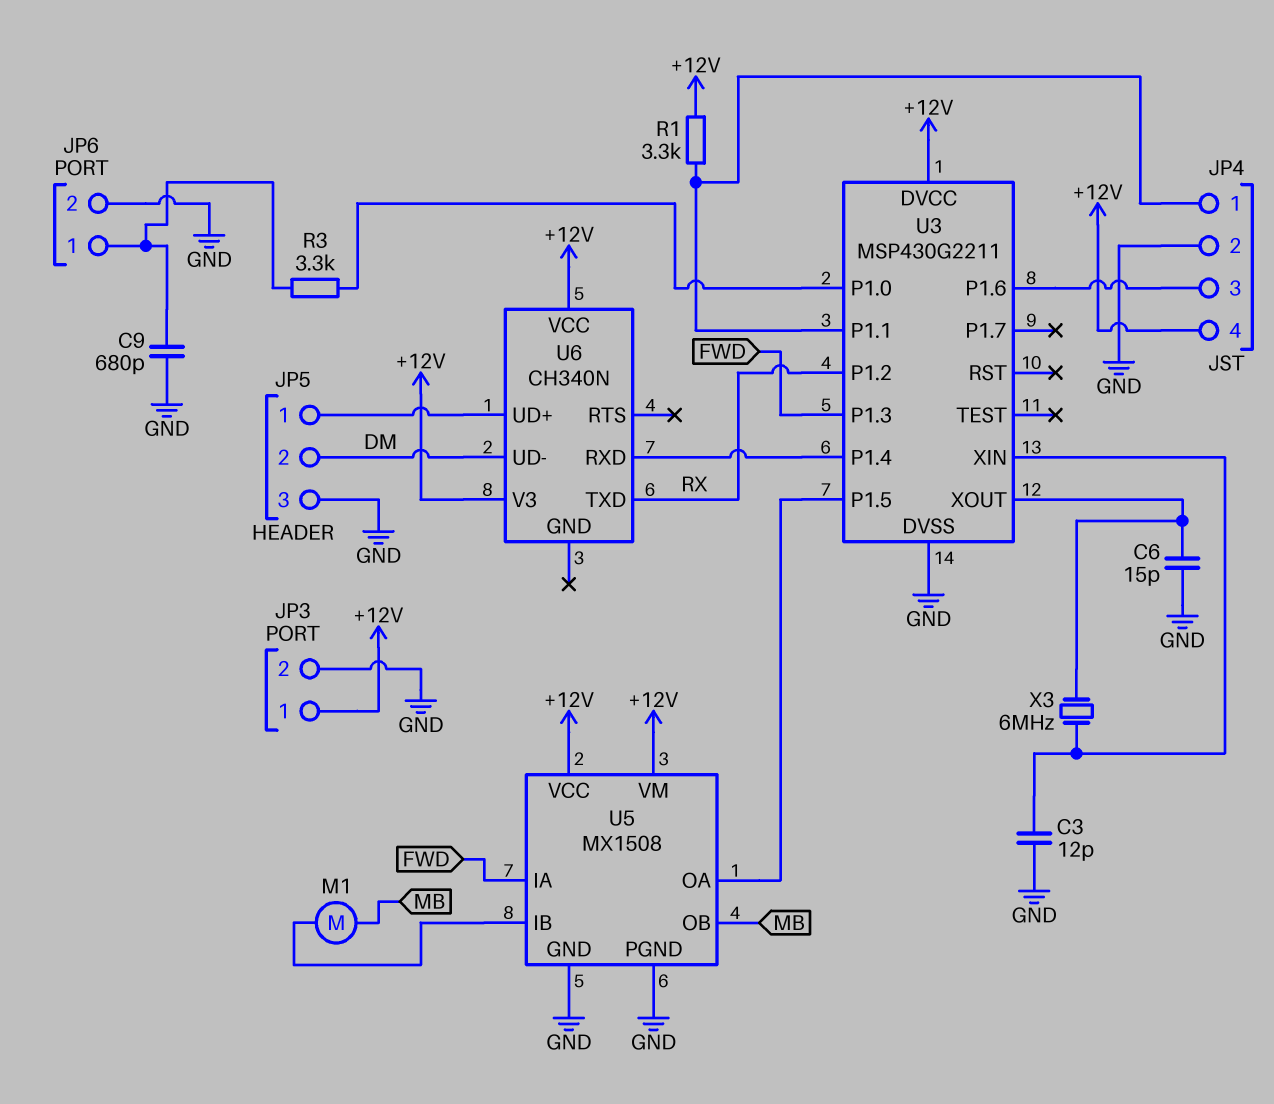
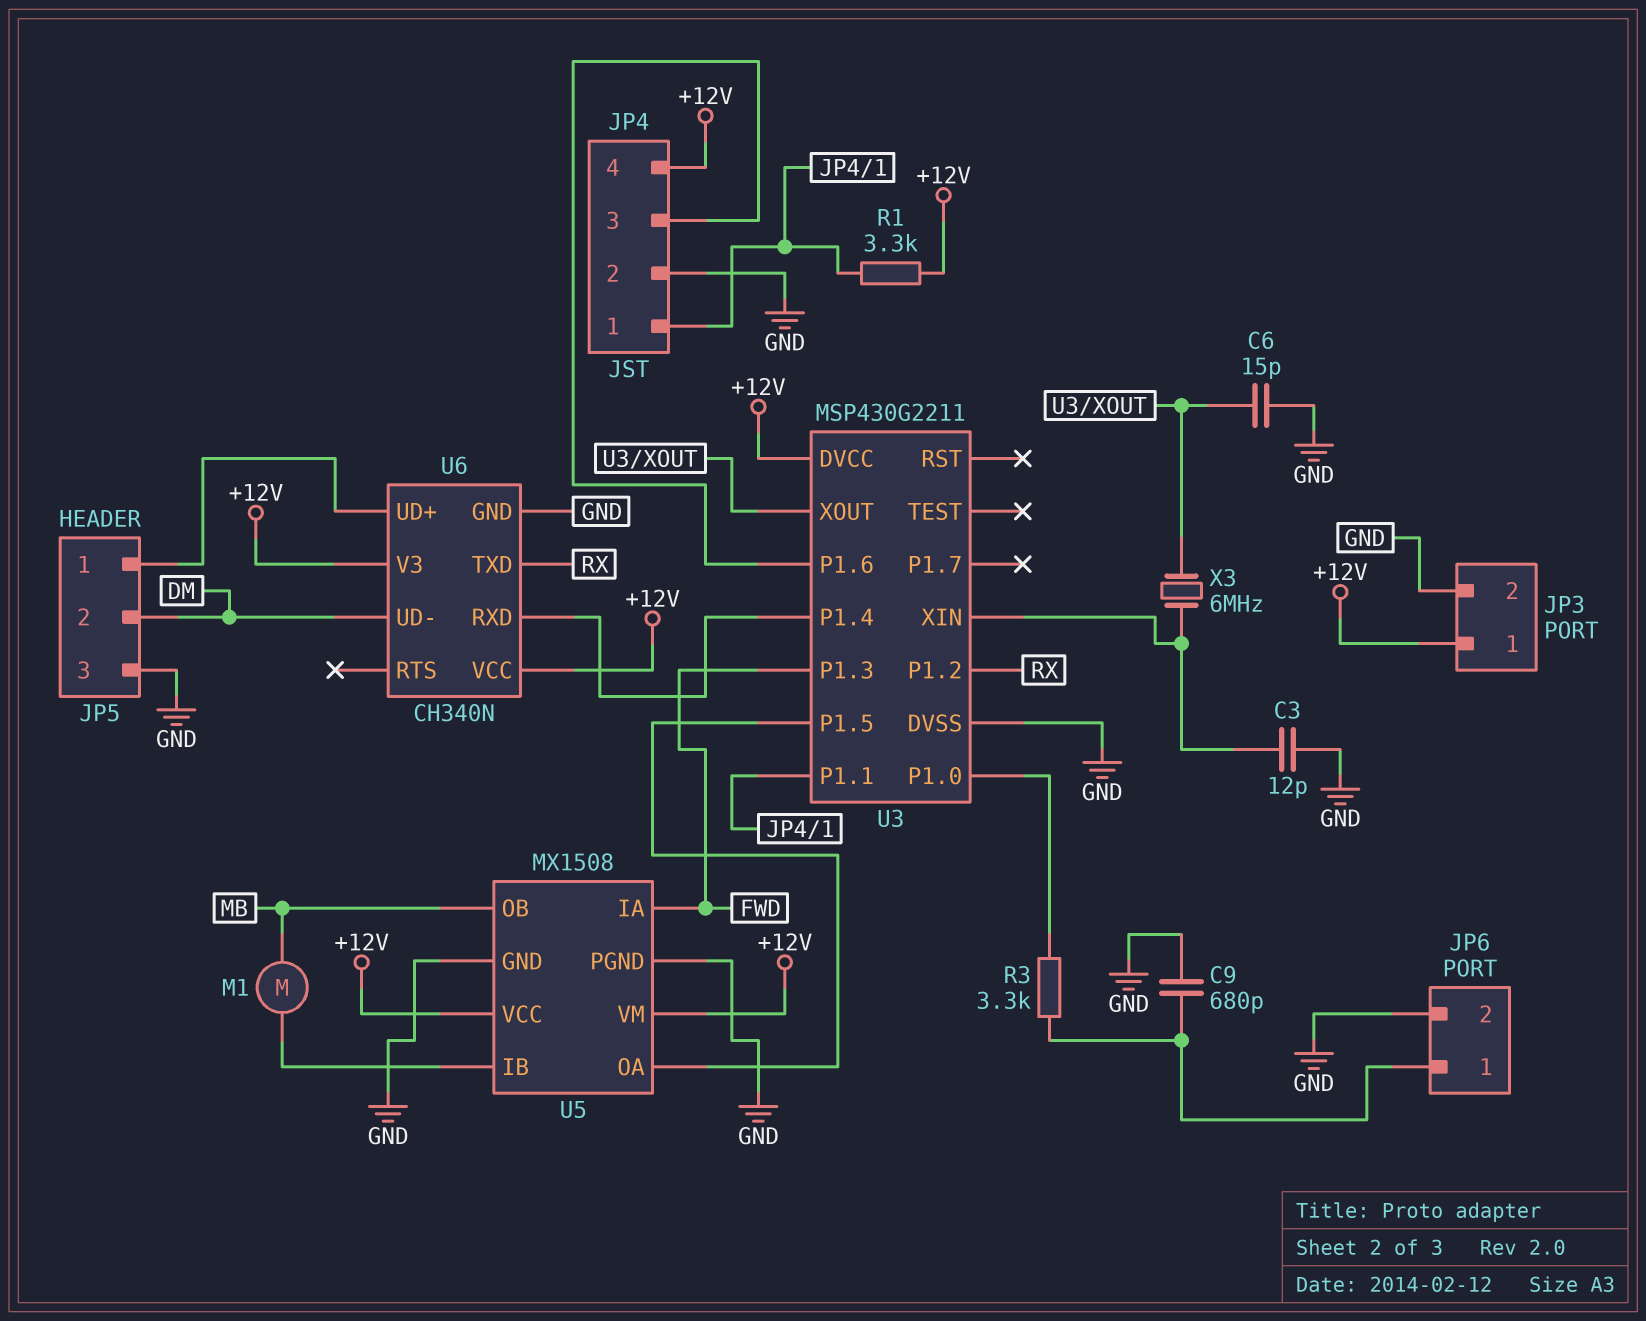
U6 pin GND: none -> GND

